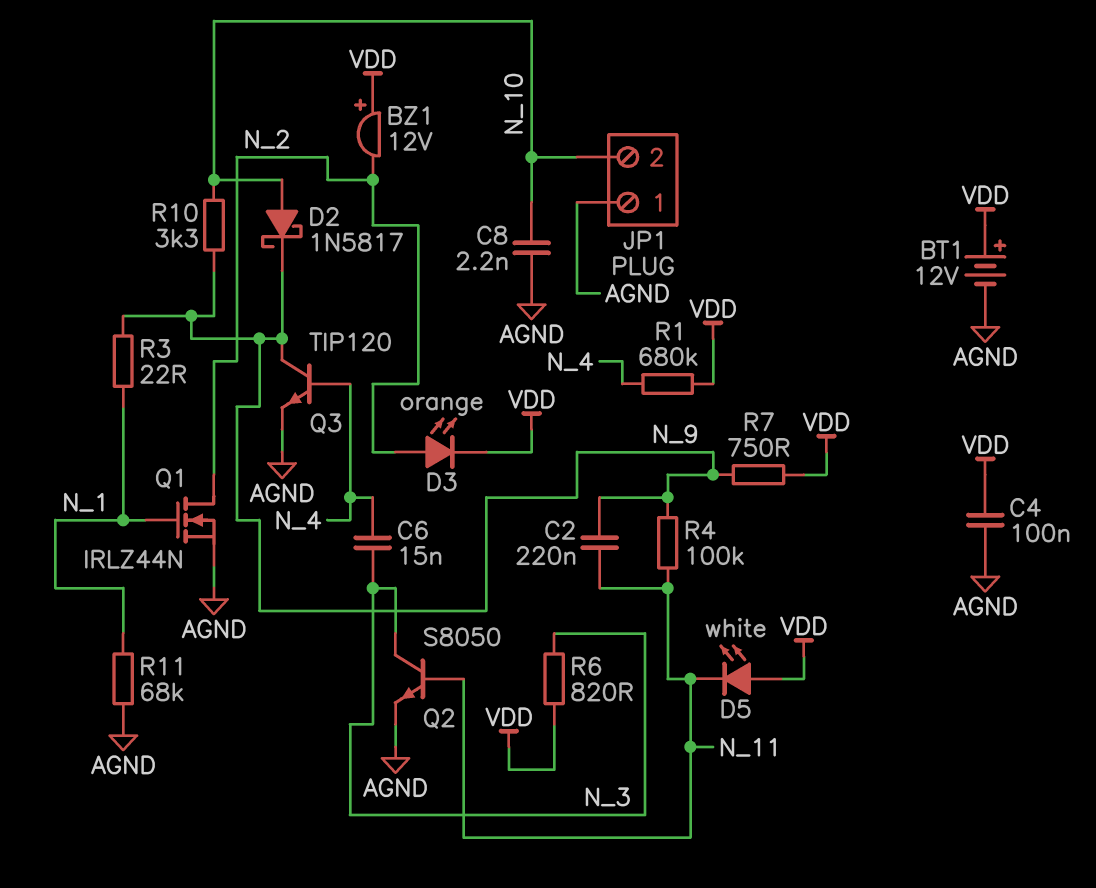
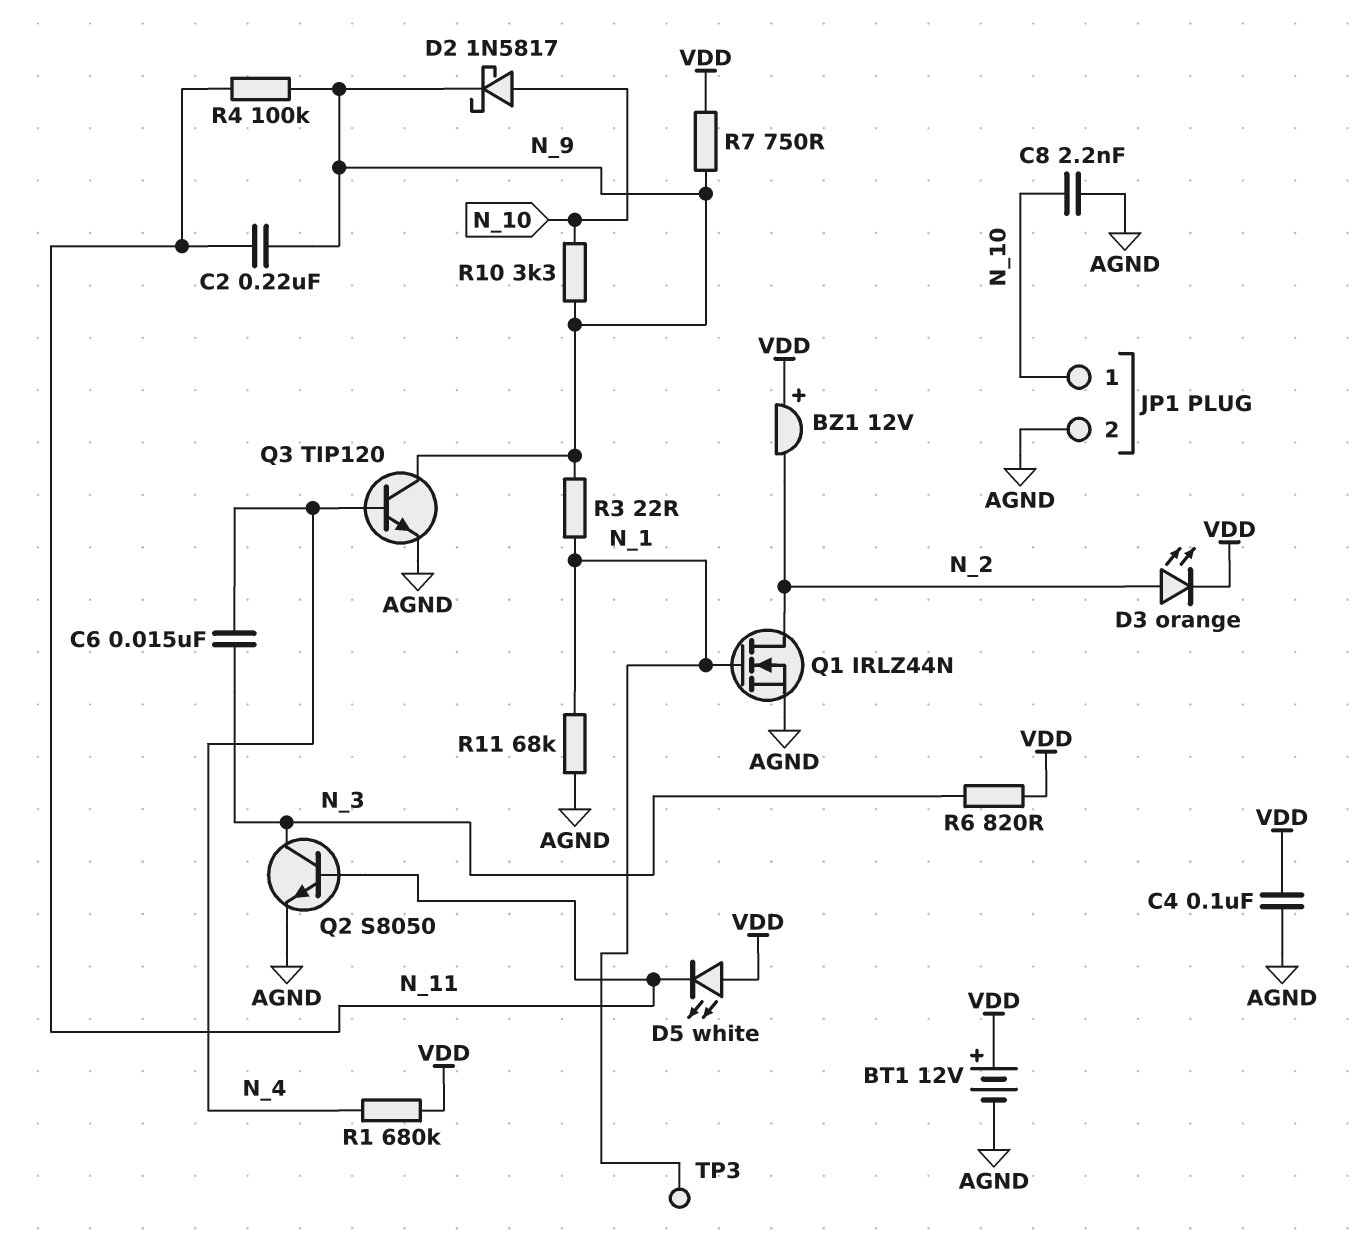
JP1 pin 1: AGND -> N_10
JP1 pin 2: N_10 -> AGND
TP3: none -> test point (N_1)

